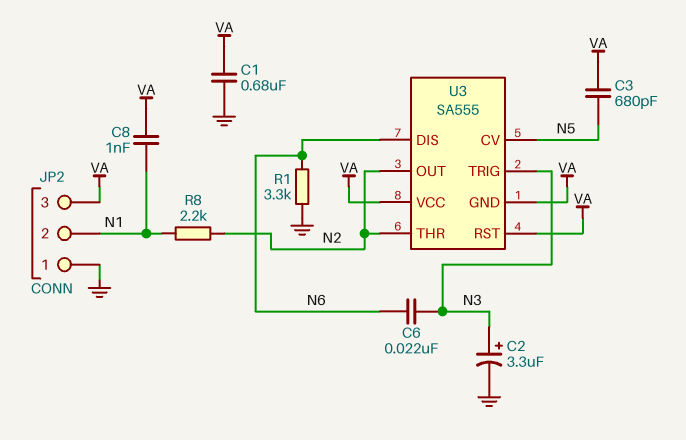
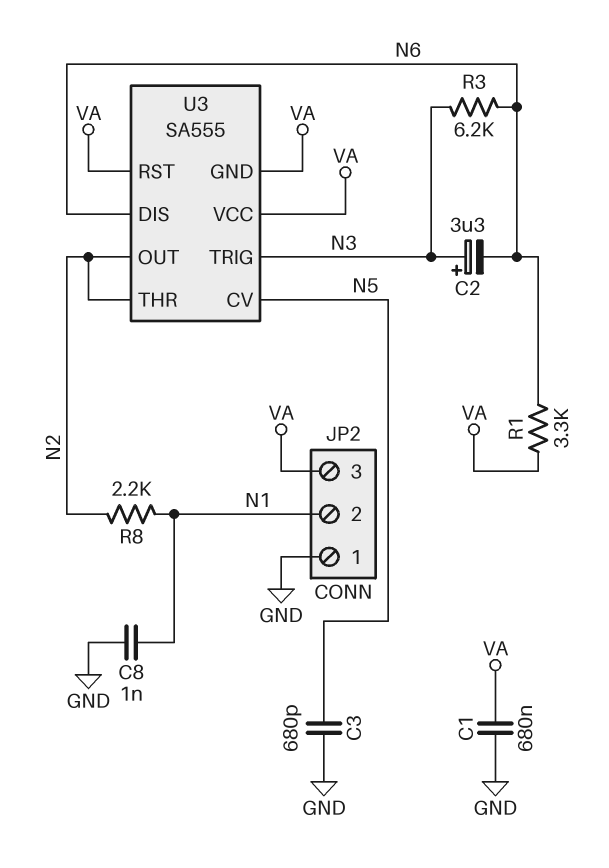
C2: 3.3uF (plus N3, minus GND) -> 3.3uF (plus N3, minus N6)
C3: 680pF (N5, VA) -> 680pF (GND, N5)
C6: 22nF (N3, N6) -> none
C8: 1nF (N1, VA) -> 1nF (GND, N1)
R1: 3.3k (GND, N6) -> 3.3k (N6, VA)
R3: none -> 6.2k (N3, N6)

